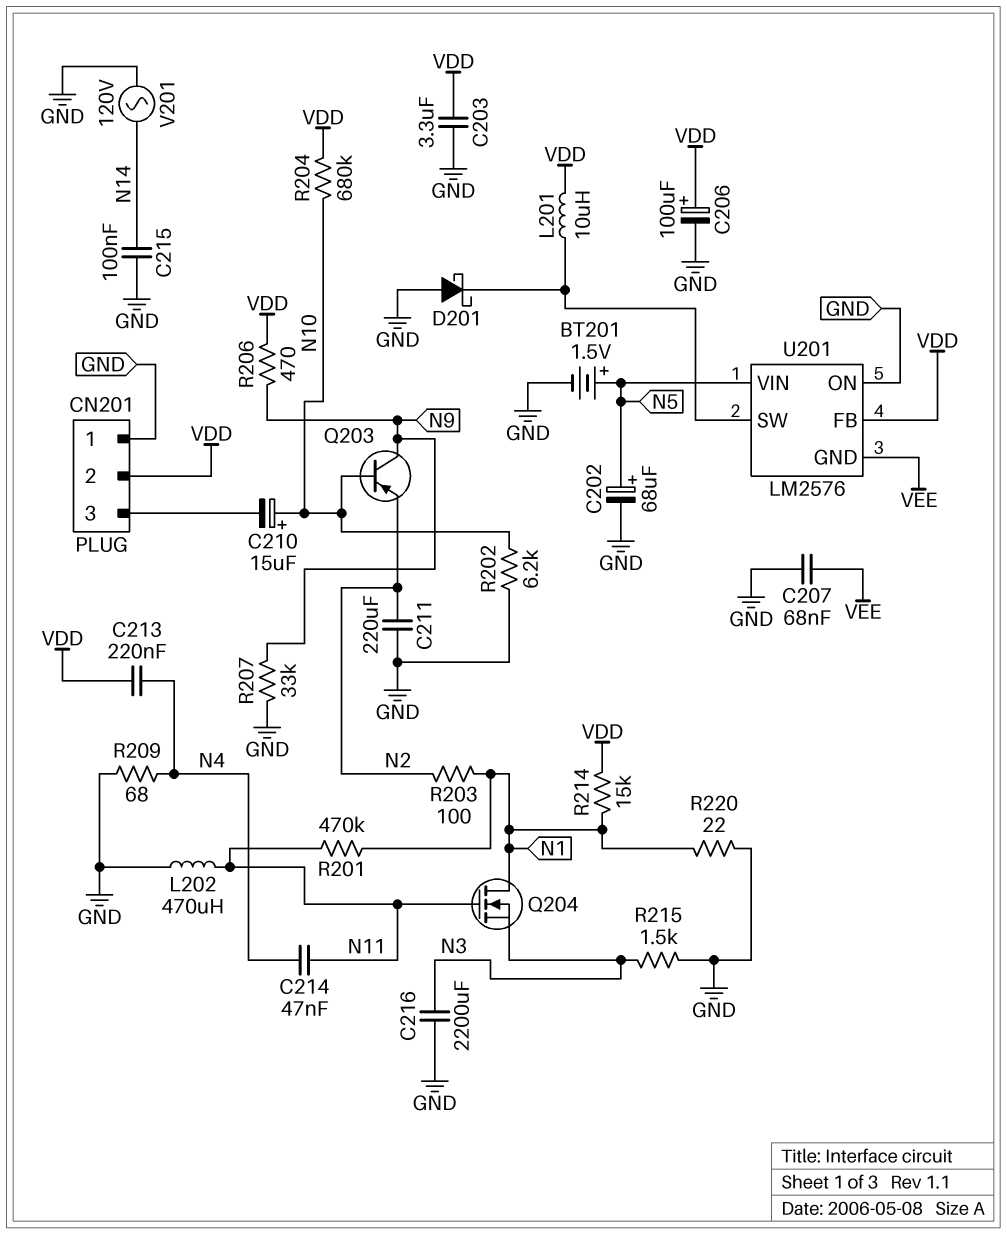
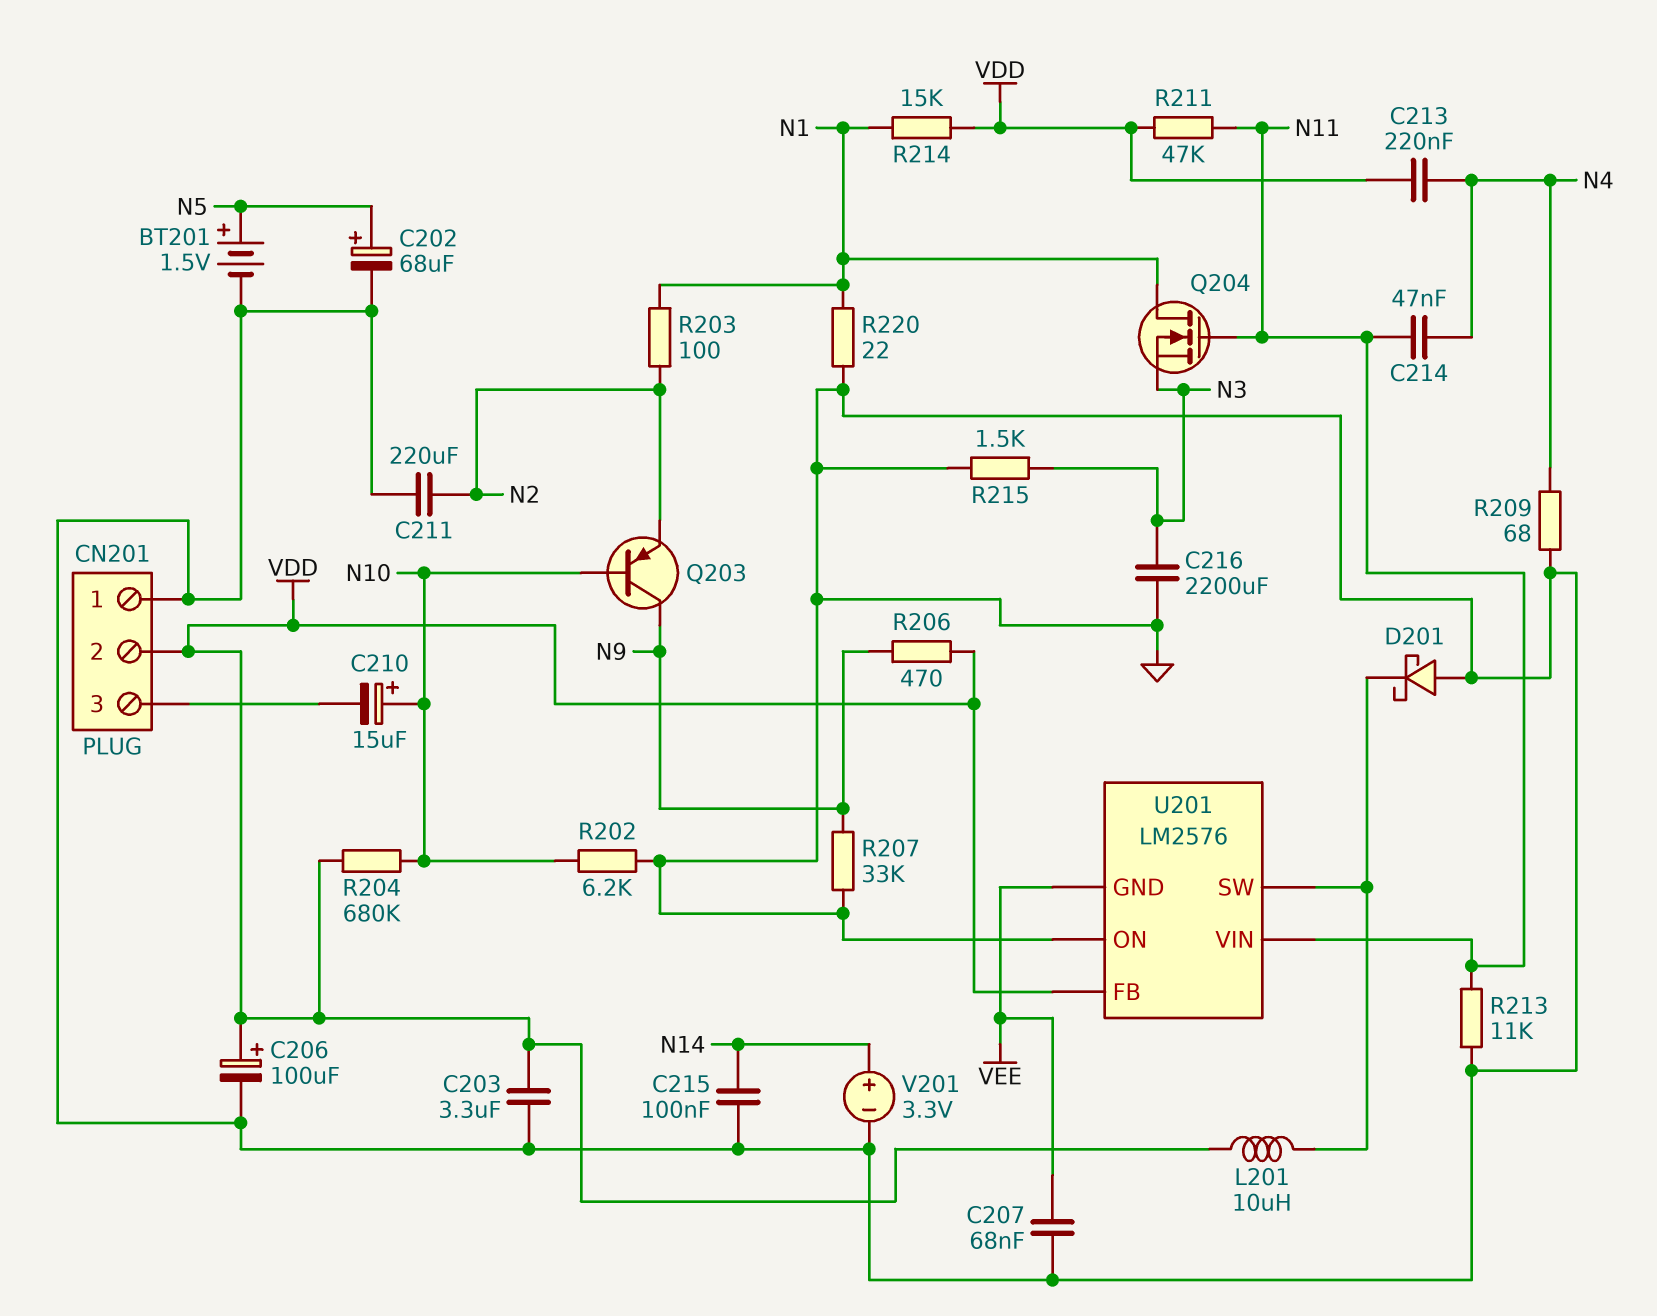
L202: 470uH (GND, N11) -> none
R201: 470k (N1, N11) -> none
R211: none -> 47k (N11, VDD)
R213: none -> 11k (GND, N11)
U201 pin VIN: N5 -> N11
V201: AC 120V (GND, N14) -> 3.3V (plus N14, minus GND)

